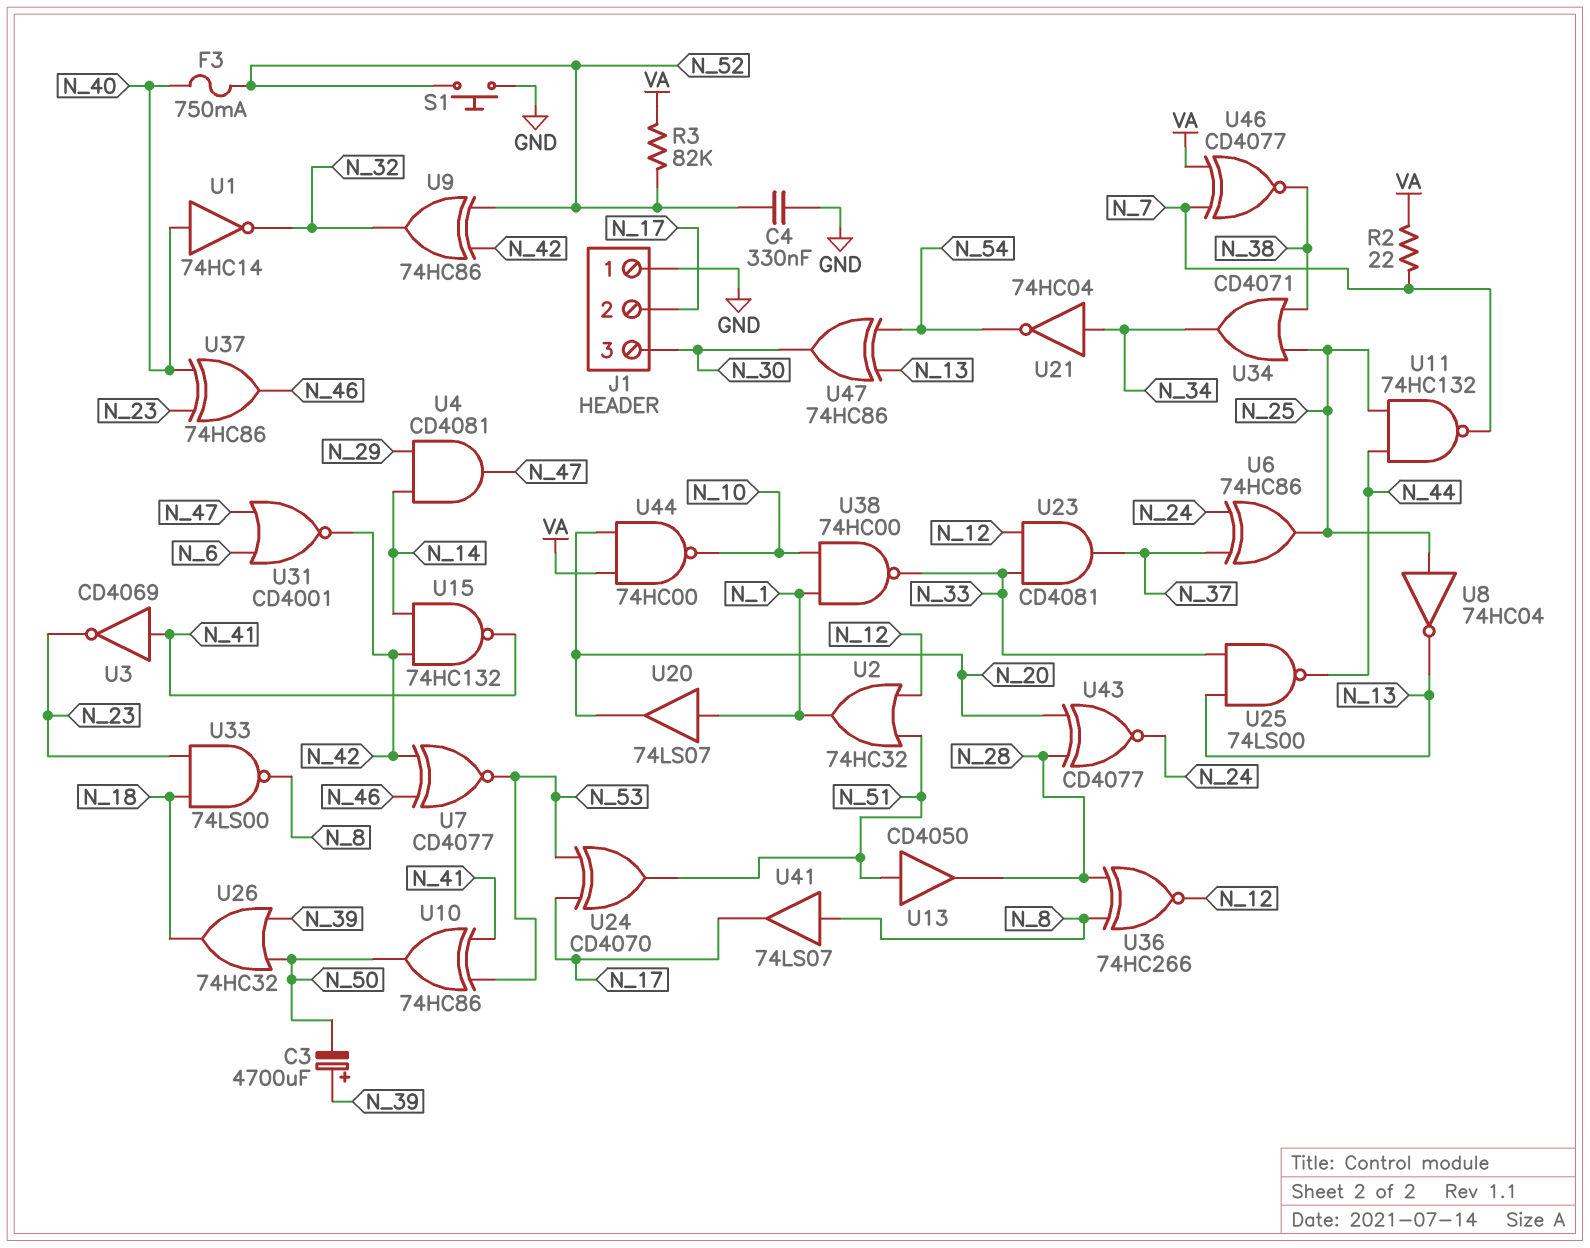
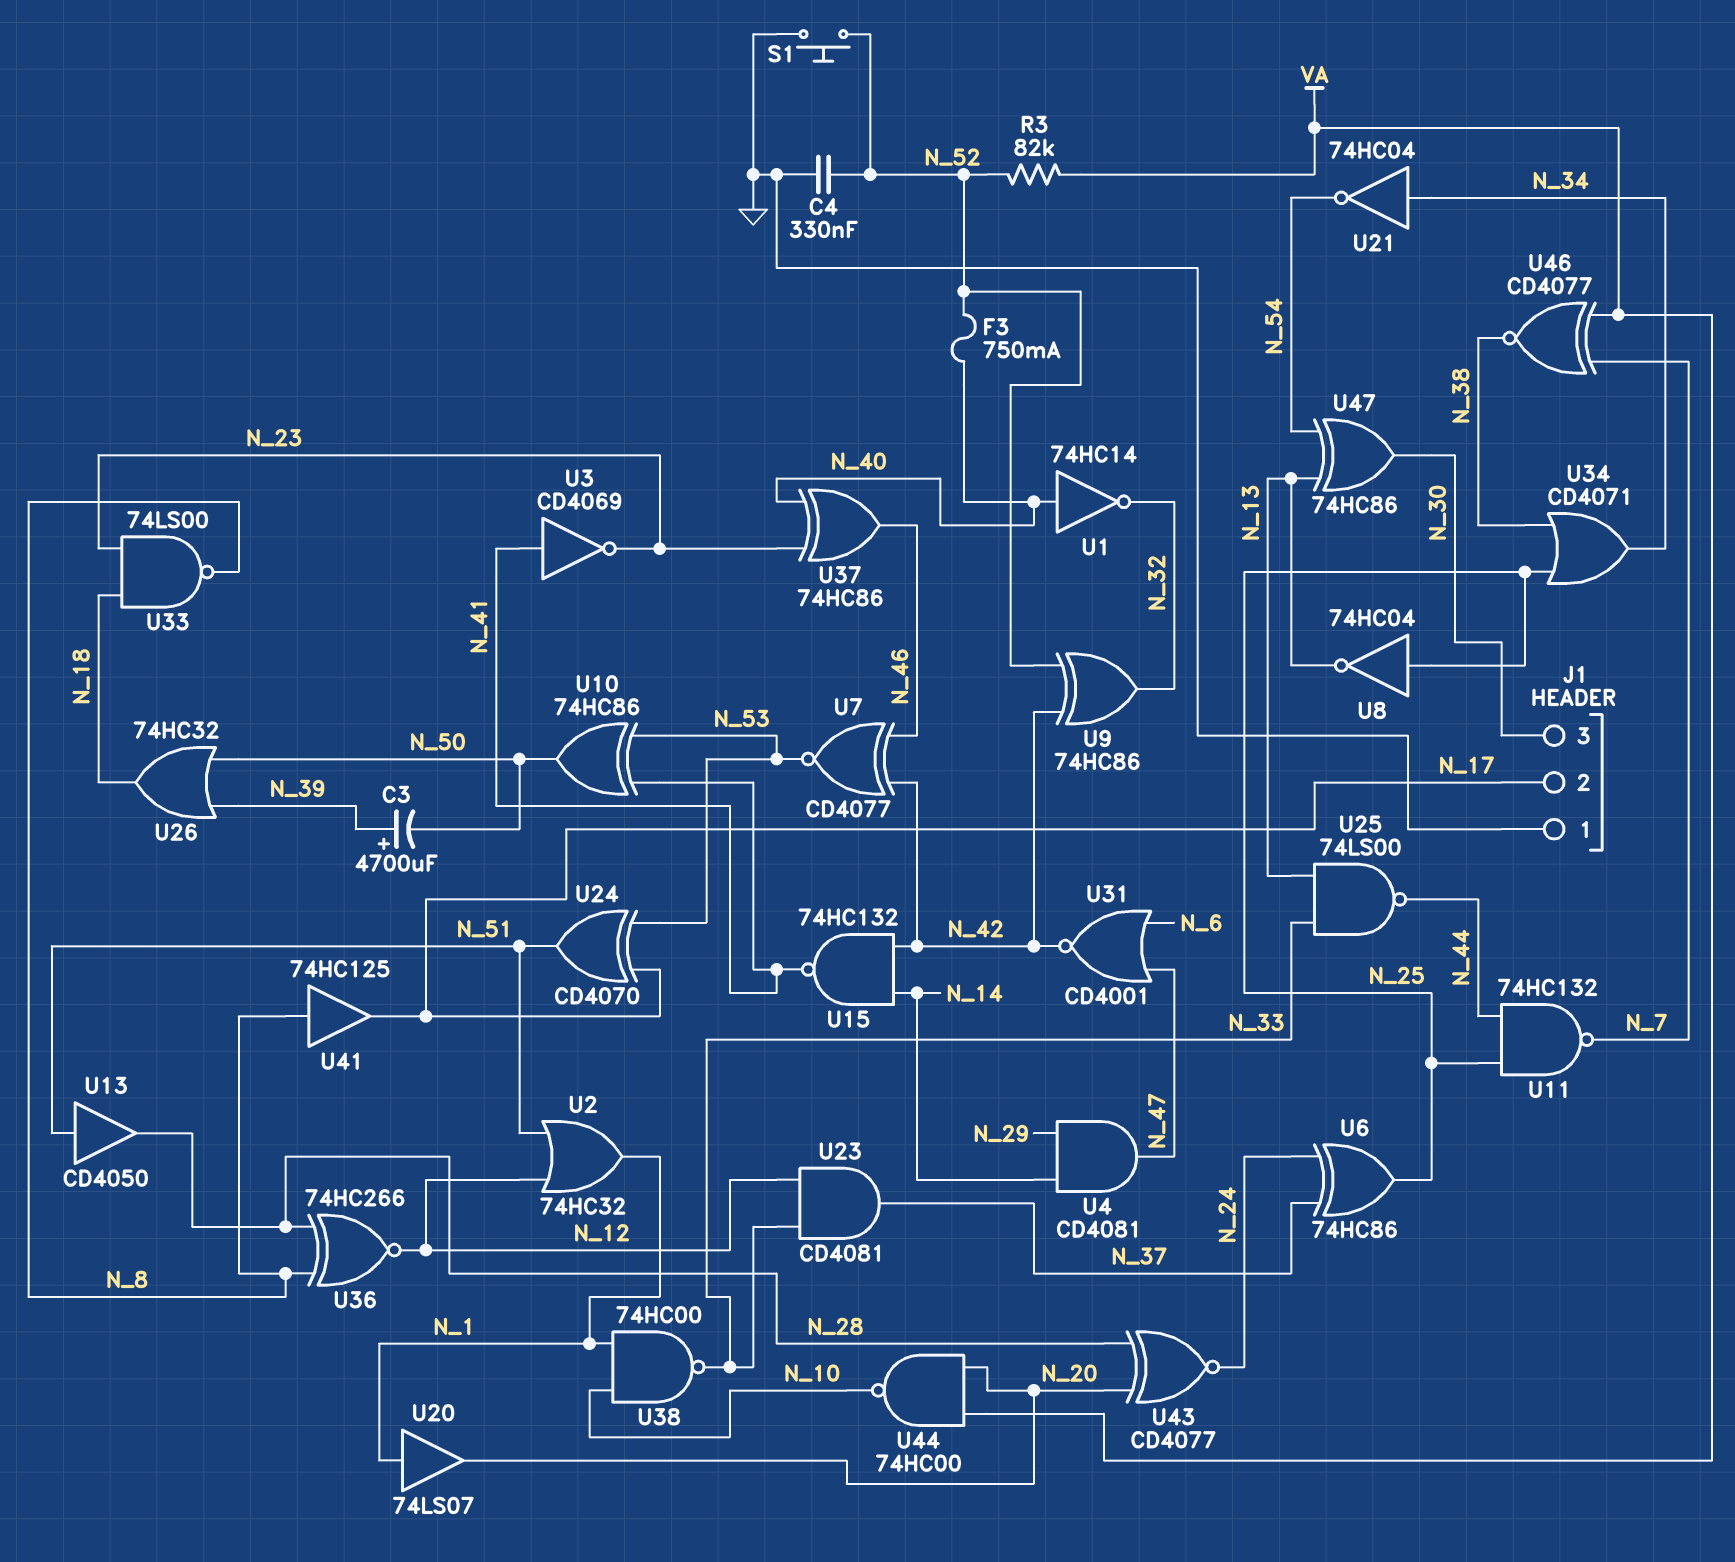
R2: 22 (N_7, VA) -> none
U41: buffer 74LS07 (in N_8, out N_17) -> buffer 74HC125 (in N_8, out N_17)

